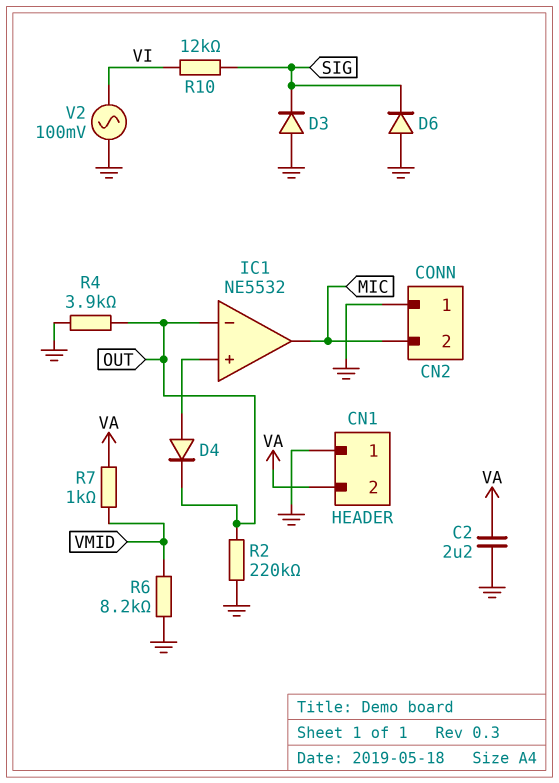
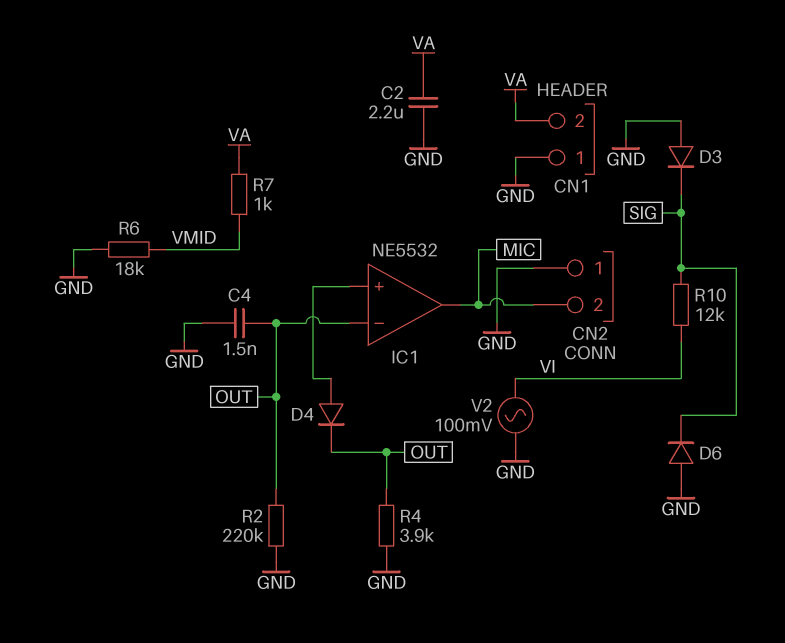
C4: none -> 1.5nF (GND, OUT)
R6: 8.2k (GND, VMID) -> 18k (GND, VMID)

